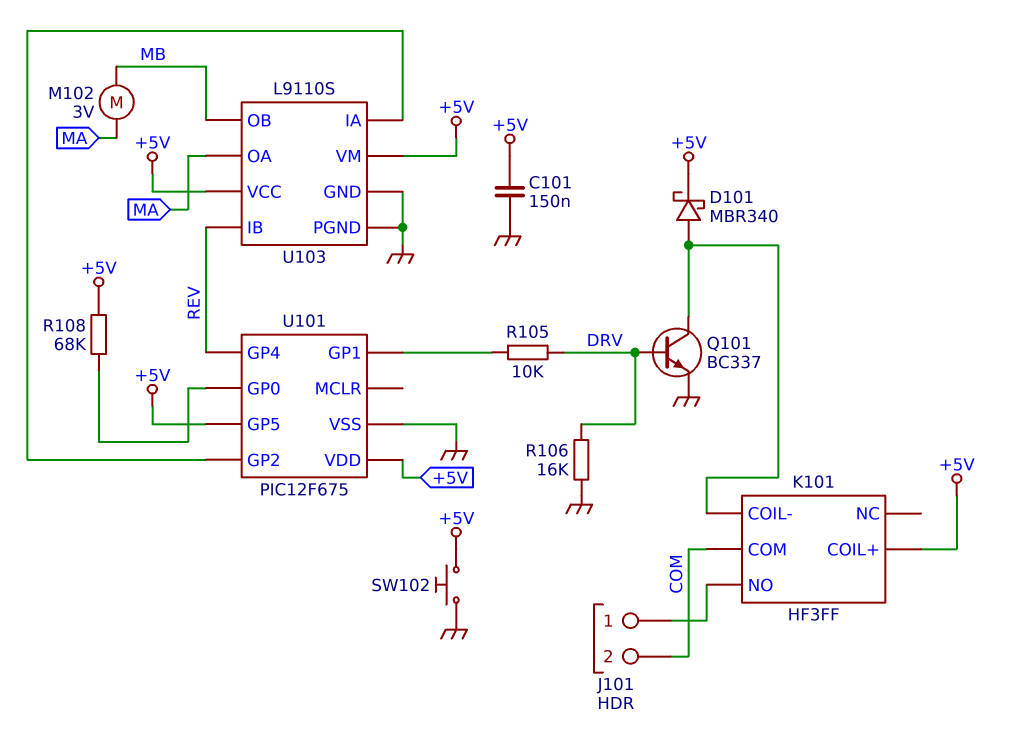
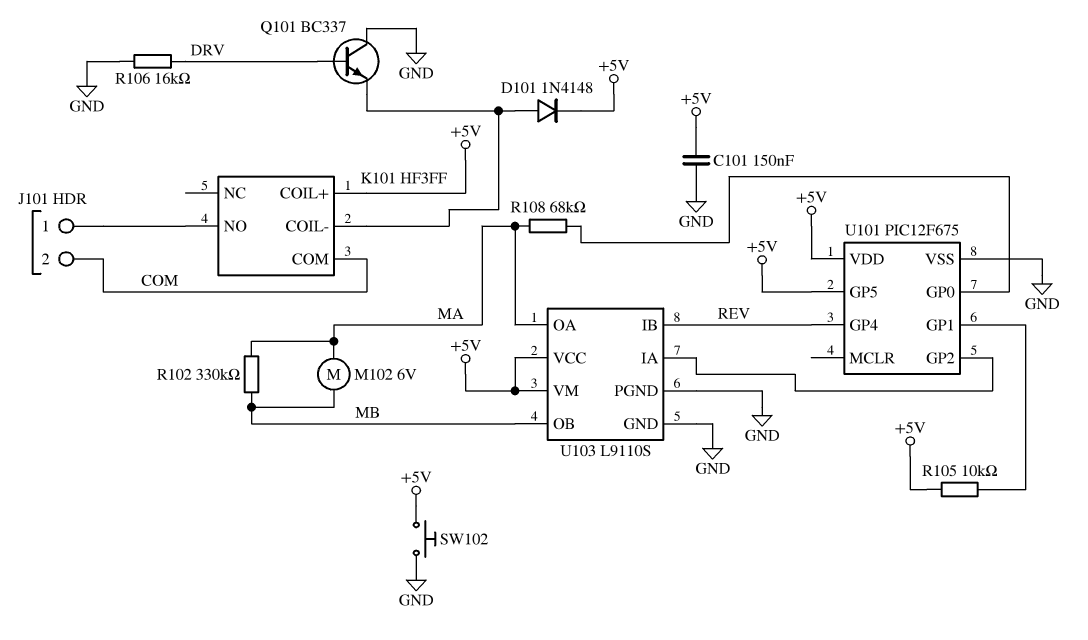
D101: schottky MBR340 (A K101/COIL-, K +5V) -> diode 1N4148 (A K101/COIL-, K +5V)
M102: motor 3V (MA, MB) -> motor 6V (MA, MB)
Q101: NPN BC337 (B DRV, C K101/COIL-, E GND) -> NPN BC337 (B DRV, C GND, E K101/COIL-)
R102: none -> 330k (MA, MB)
R105: 10k (DRV, U101/GP1) -> 10k (+5V, U101/GP1)
R108: 68k (+5V, U101/GP0) -> 68k (MA, U101/GP0)

